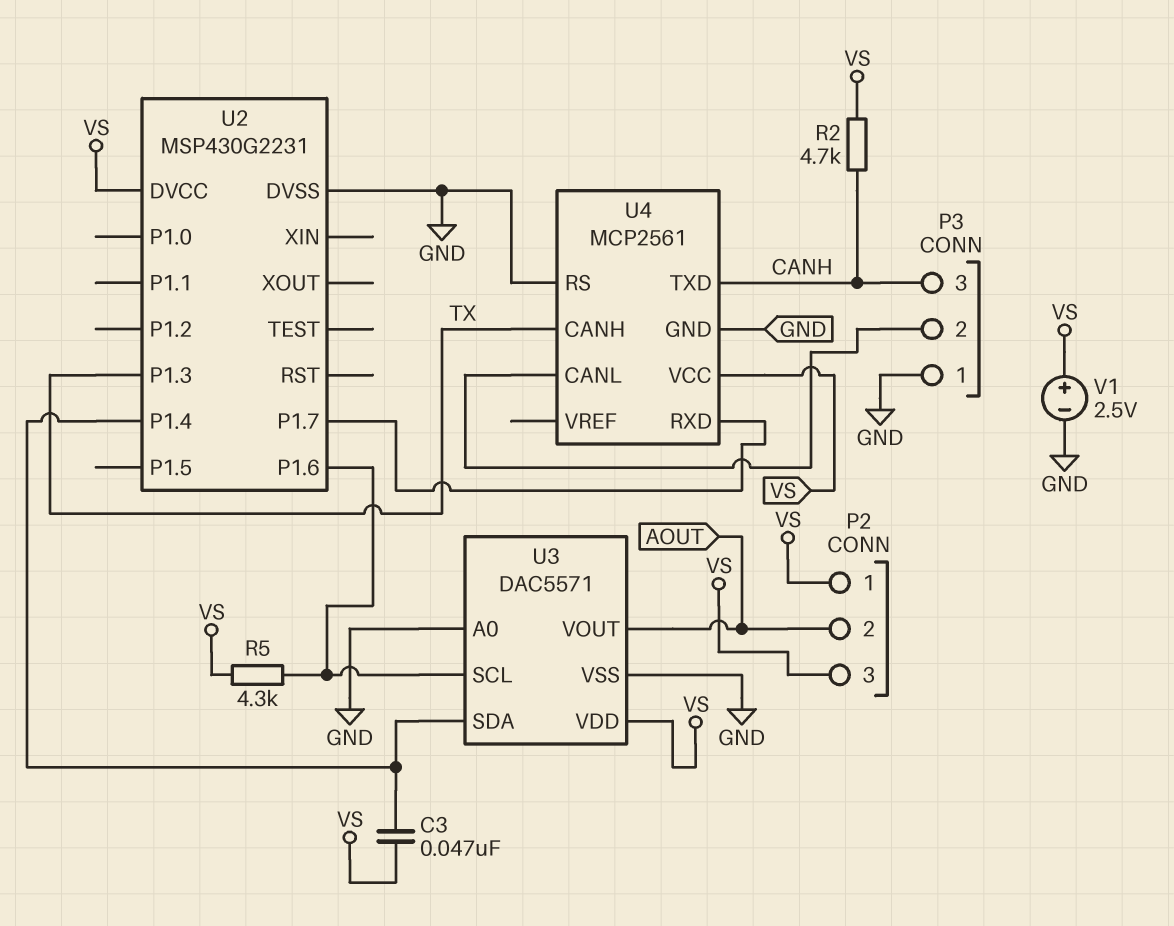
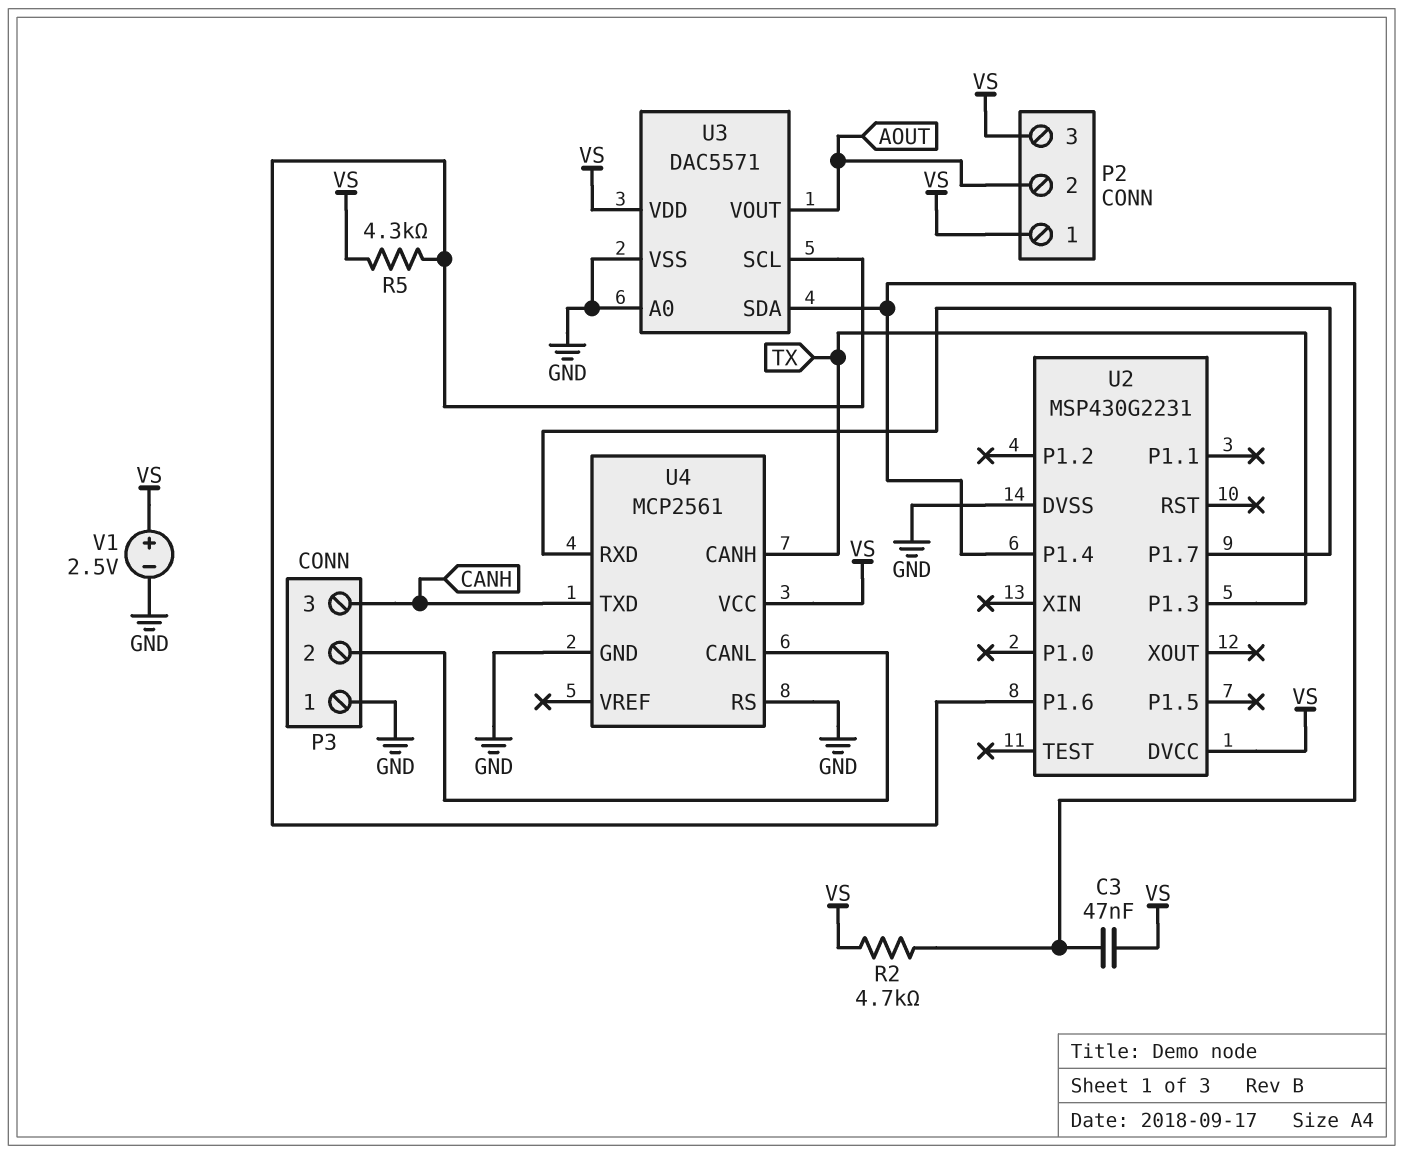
R2: 4.7k (CANH, VS) -> 4.7k (U2/P1.4, VS)

